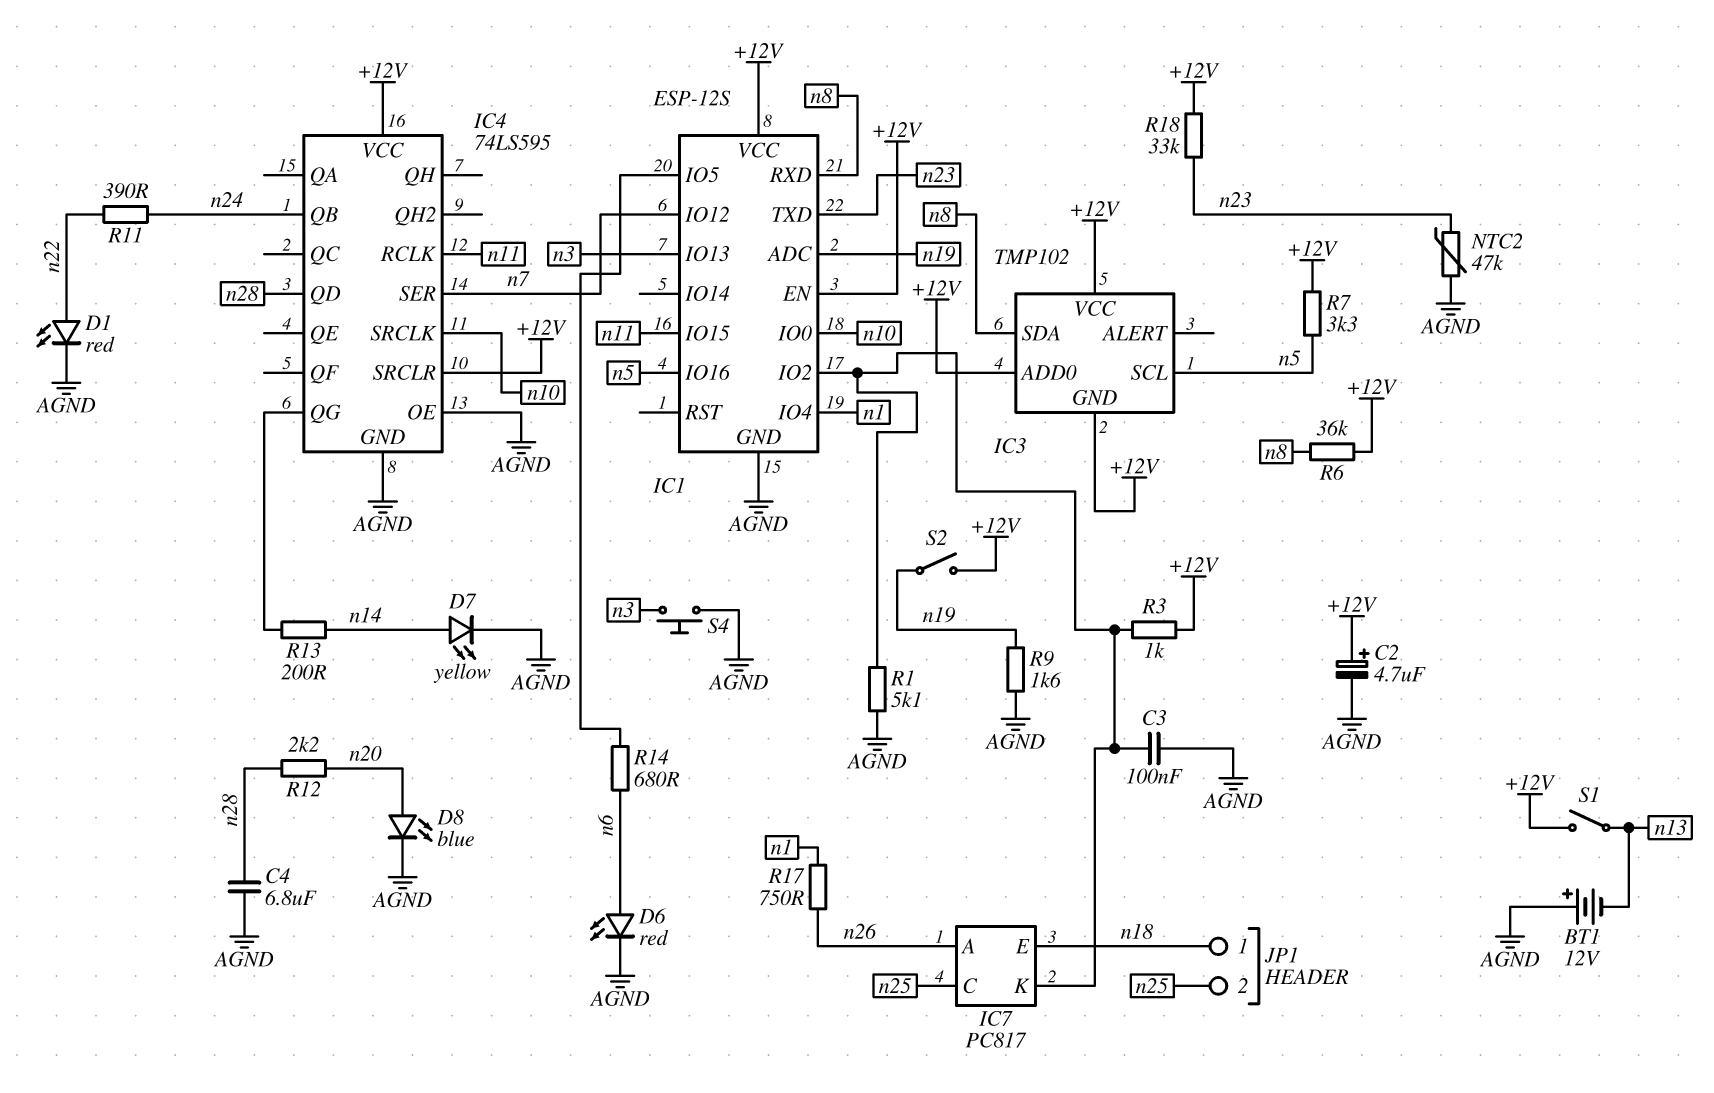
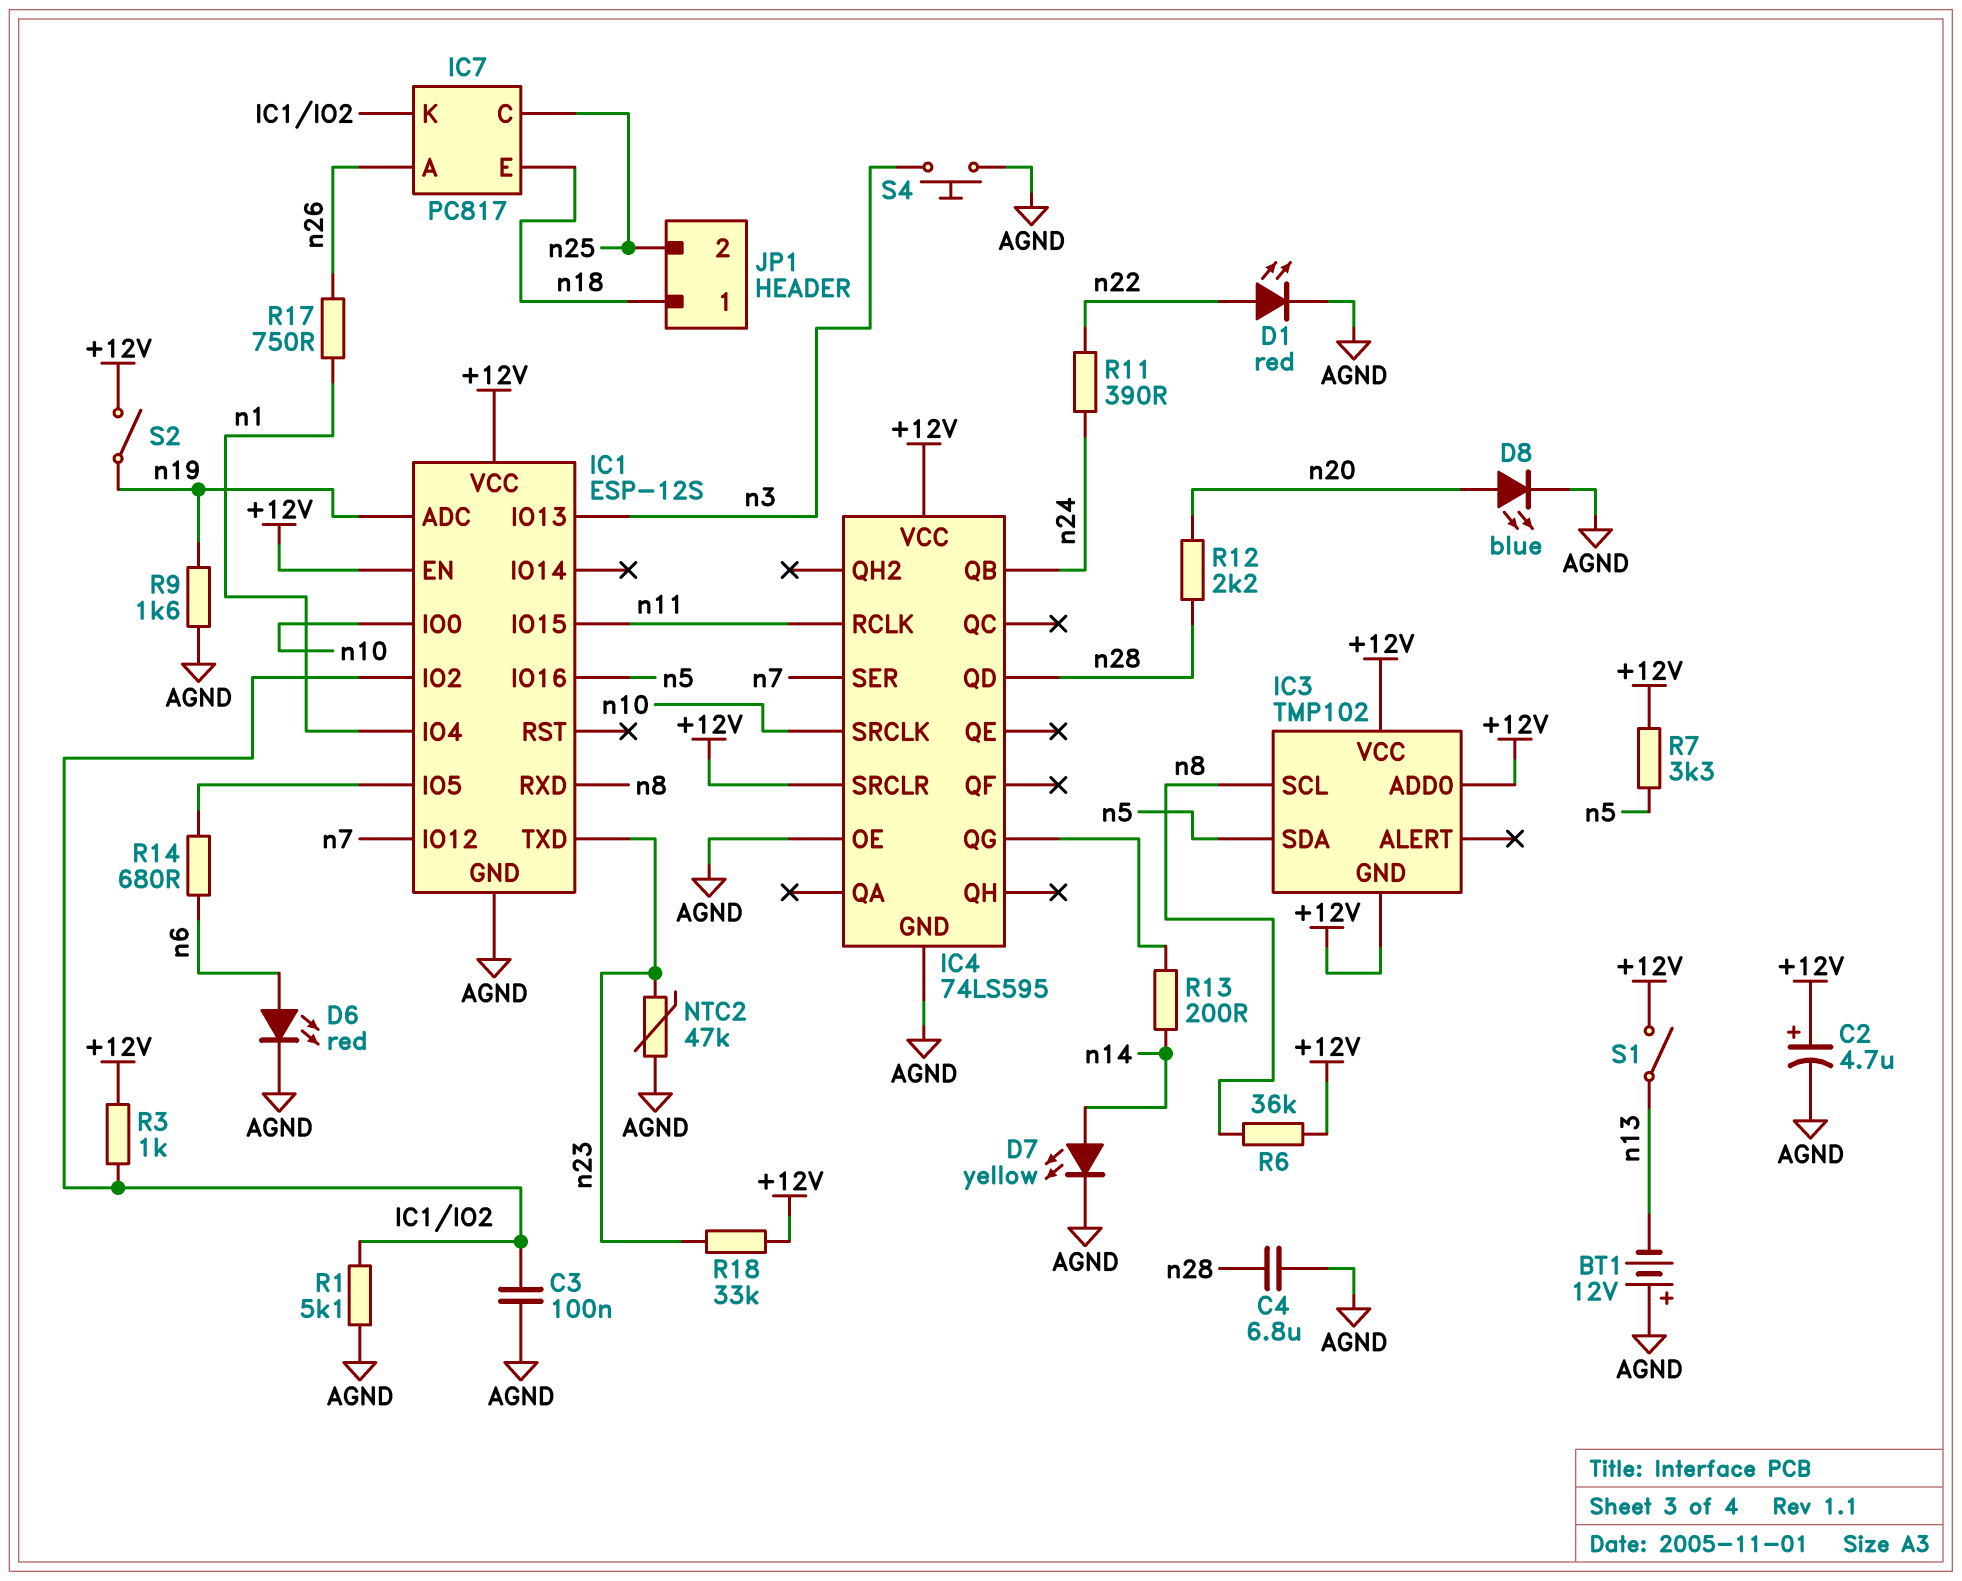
IC3 pin SCL: n5 -> n8
IC3 pin SDA: n8 -> n5

